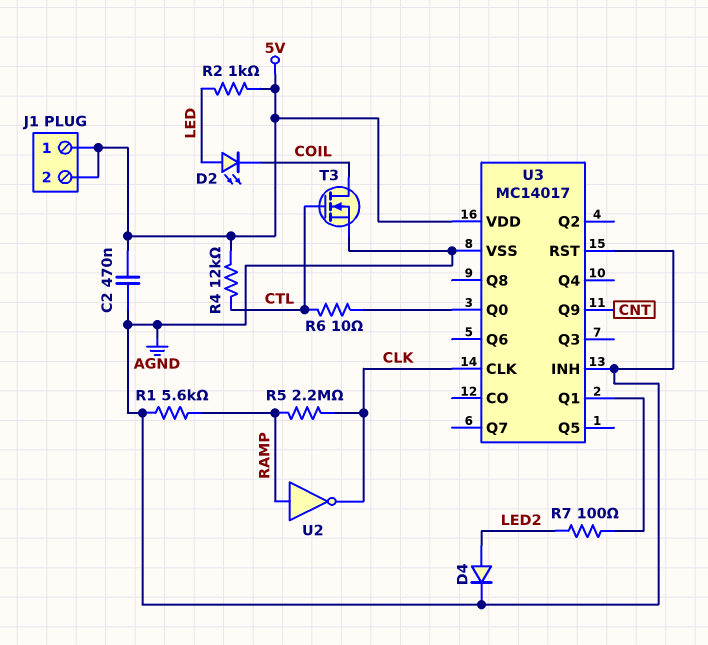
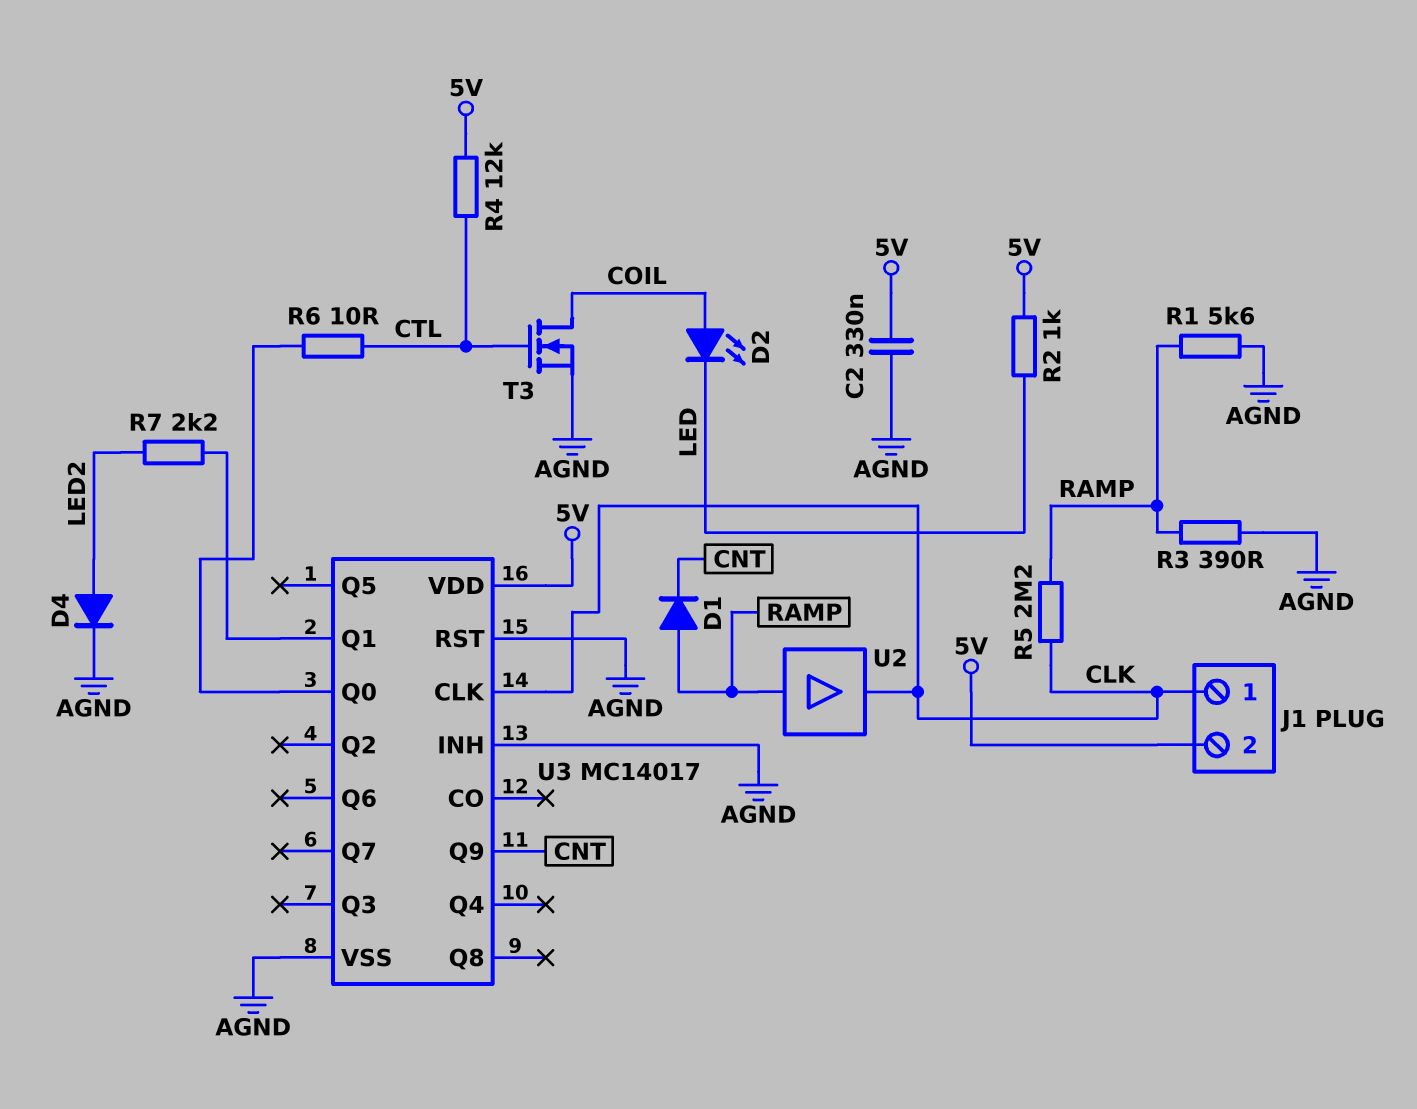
C2: 470nF (5V, AGND) -> 330nF (5V, AGND)
D1: none -> diode (A RAMP, K CNT)
D2: LED (A LED, K COIL) -> LED (A COIL, K LED)
J1 pin 1: 5V -> CLK
R3: none -> 390 (AGND, RAMP)
R7: 100 (LED2, U3/Q1) -> 2.2k (LED2, U3/Q1)
U2: NOT (in RAMP, out CLK) -> buffer (in RAMP, out CLK)

